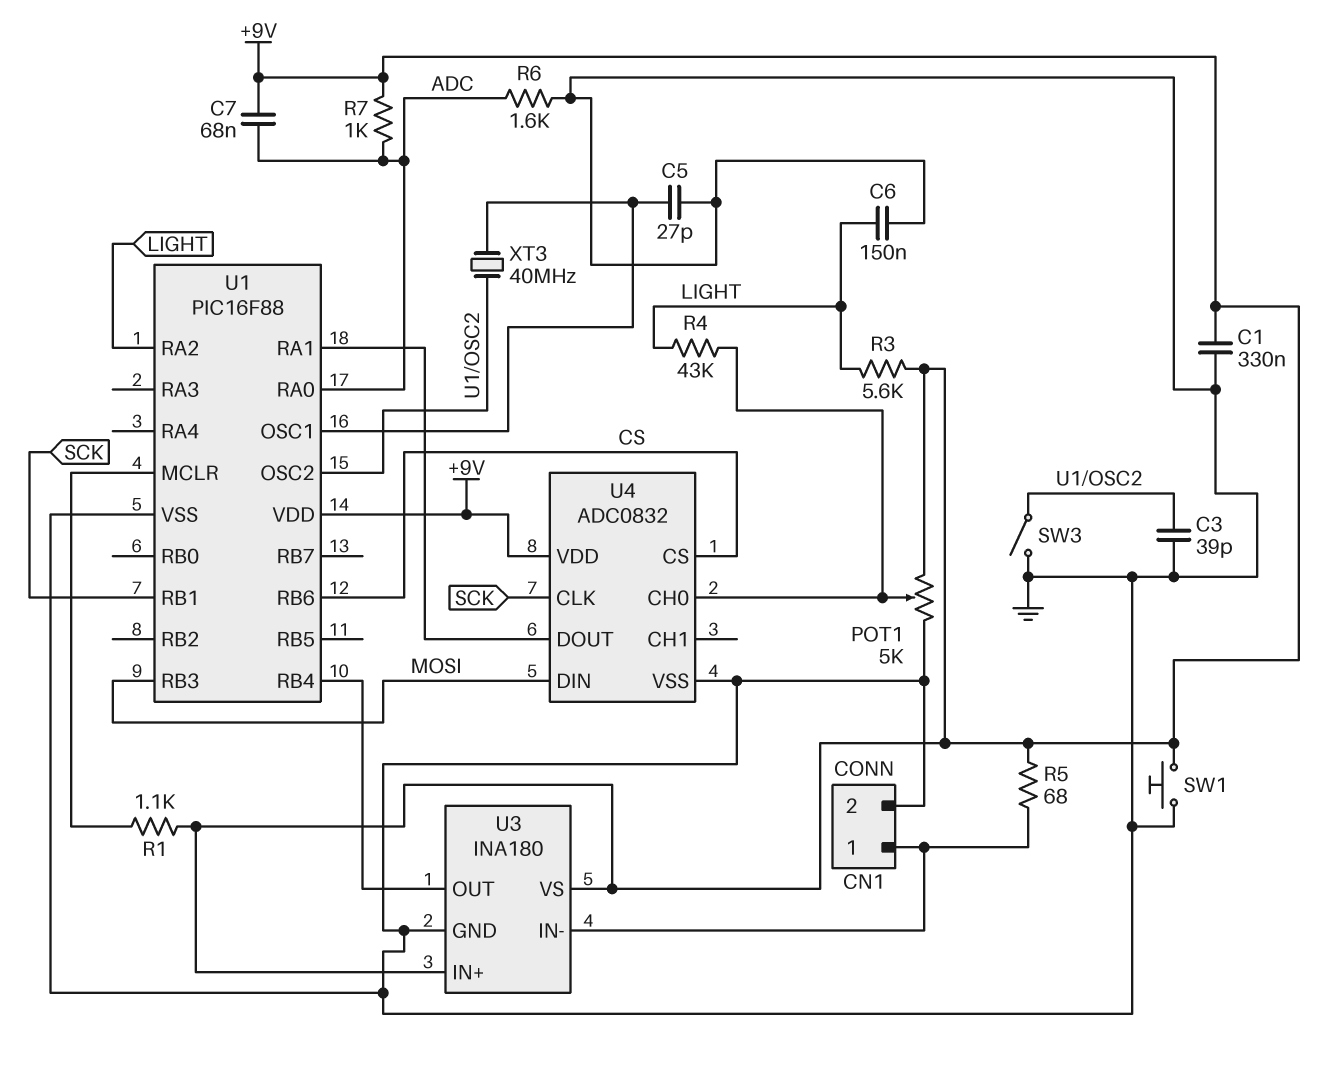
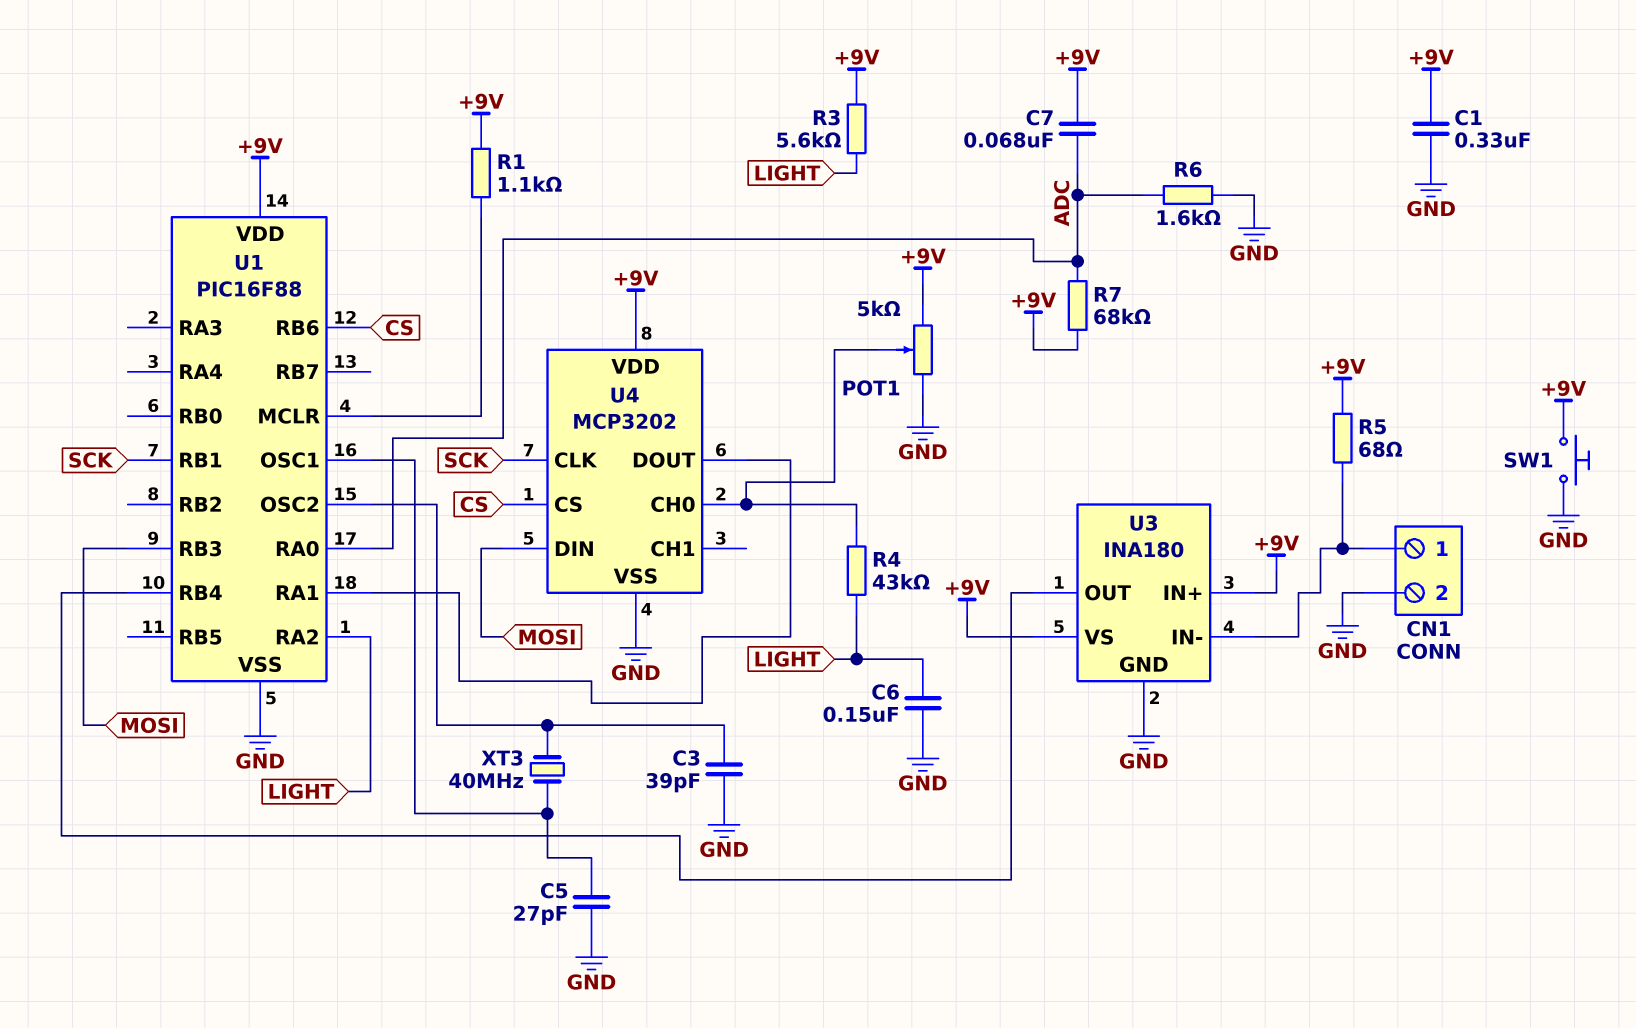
R7: 1k (+9V, ADC) -> 68k (+9V, ADC)
SW3: switch (GND, U1/OSC2) -> none
U4: ADC0832 -> MCP3202

